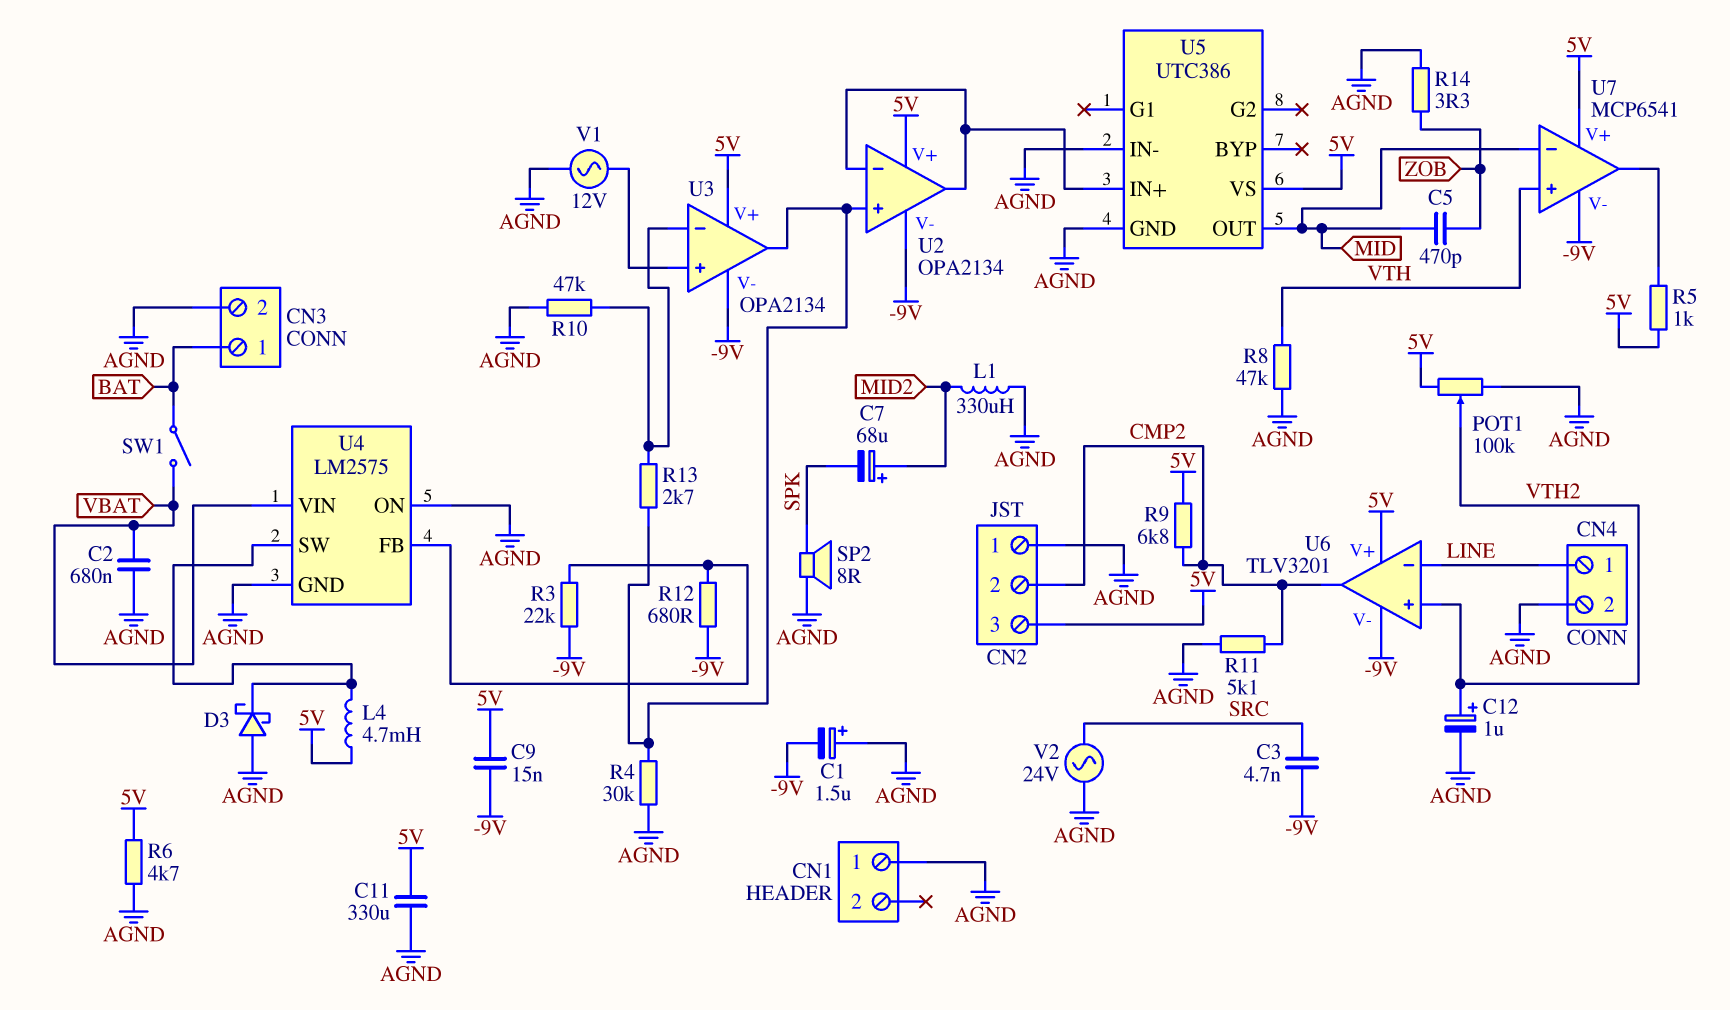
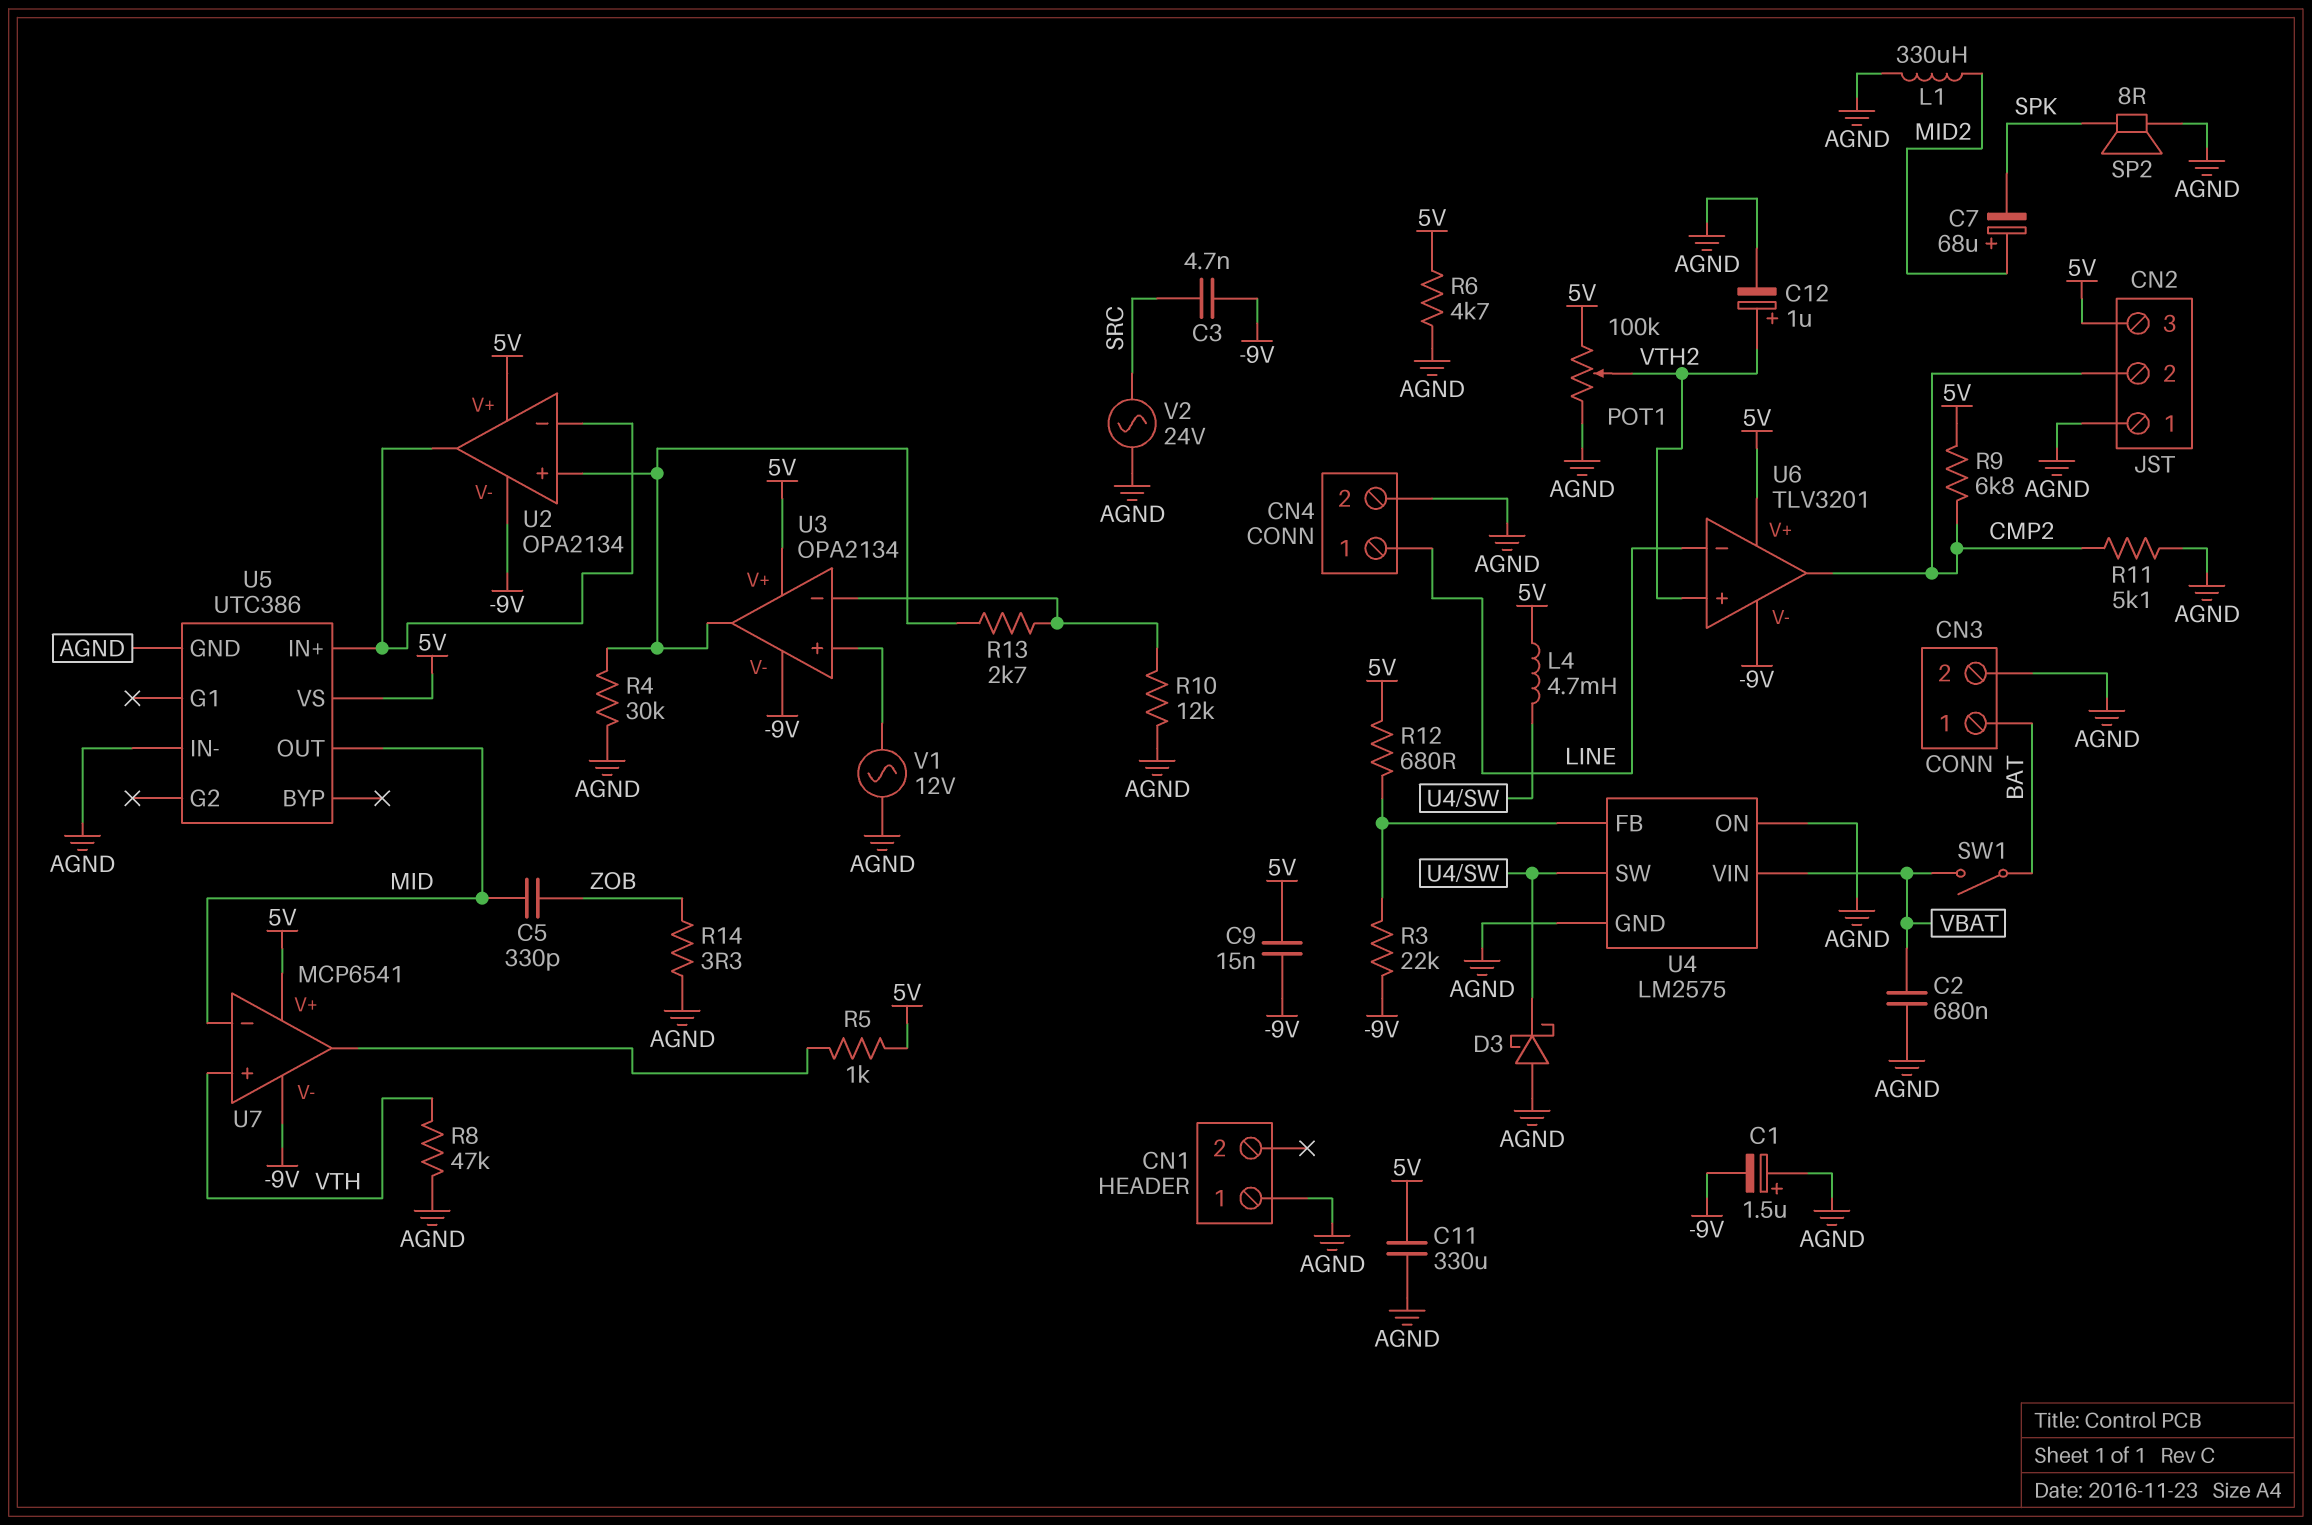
C5: 470pF (MID, ZOB) -> 330pF (MID, ZOB)
R10: 47k (AGND, U3/in-) -> 12k (AGND, U3/in-)
R12: 680 (-9V, U4/FB) -> 680 (5V, U4/FB)

